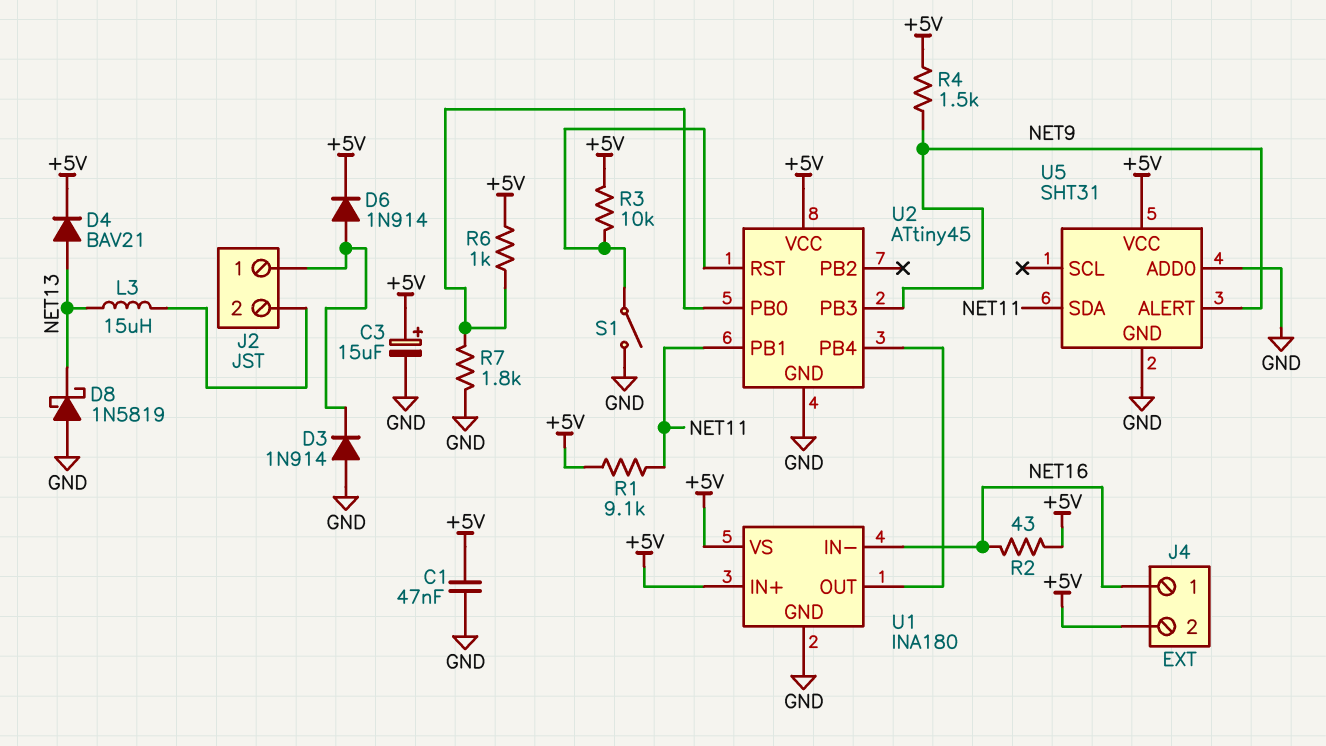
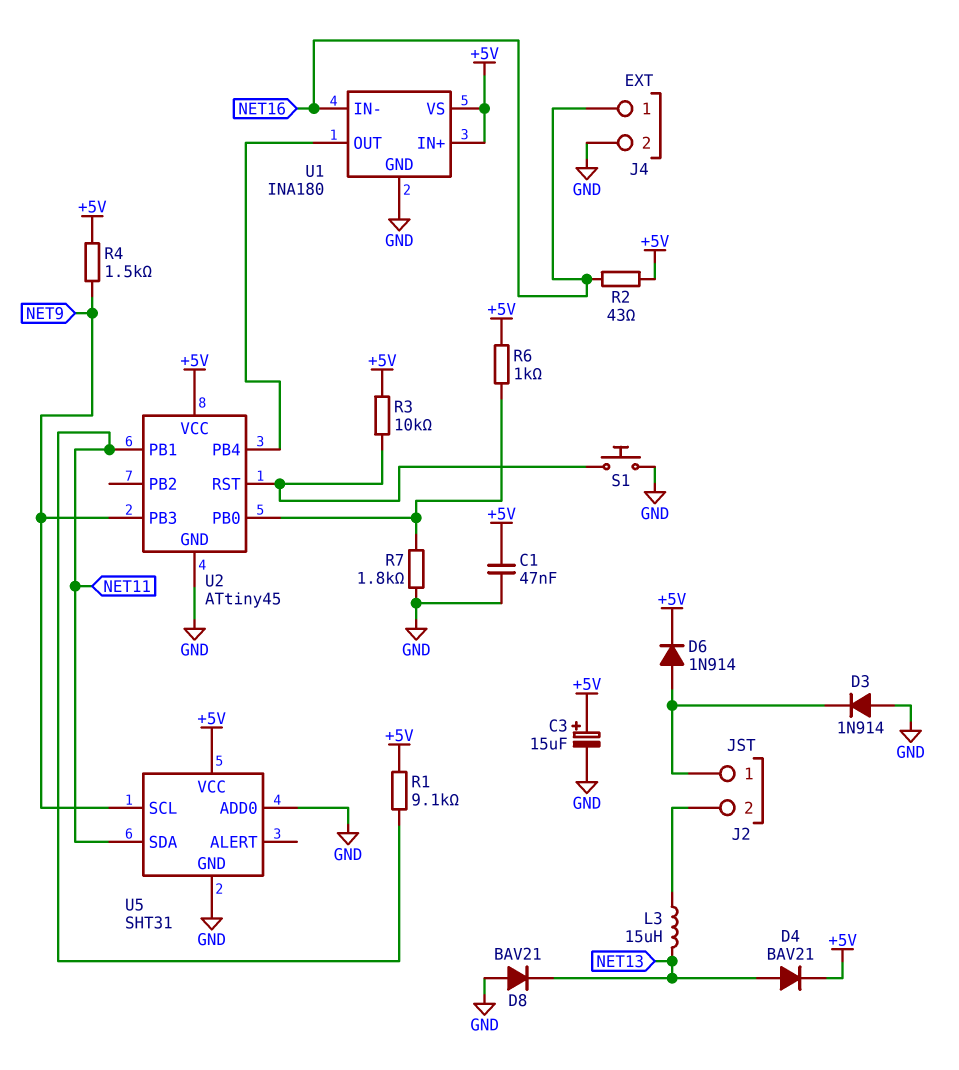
D8: schottky 1N5819 (A GND, K NET13) -> diode BAV21 (A GND, K NET13)
J4 pin 2: +5V -> GND
S1: switch (GND, U2/RST) -> button (GND, U2/RST)
U5 pin ALERT: NET9 -> none
U5 pin SCL: none -> NET9

